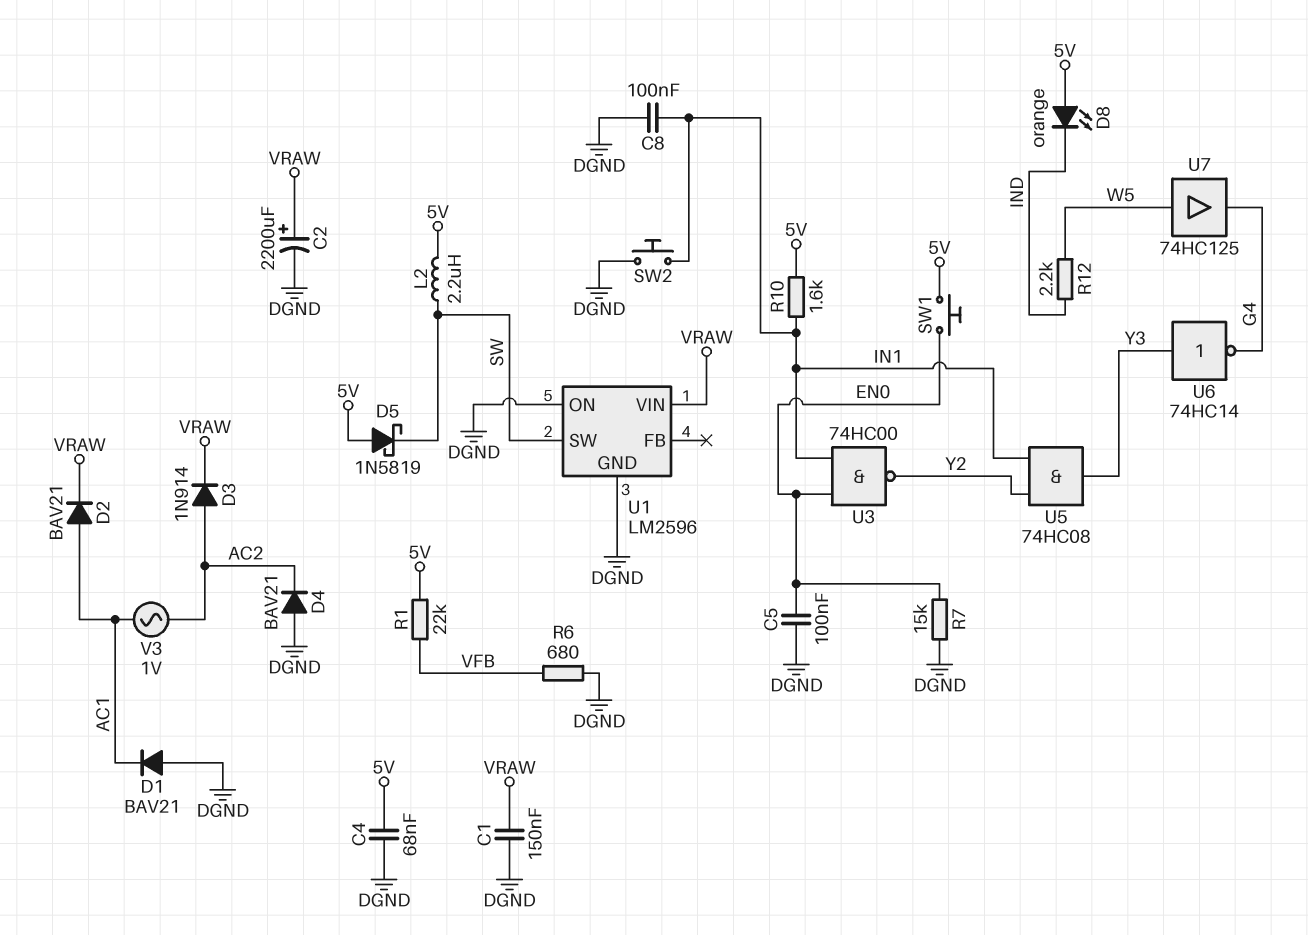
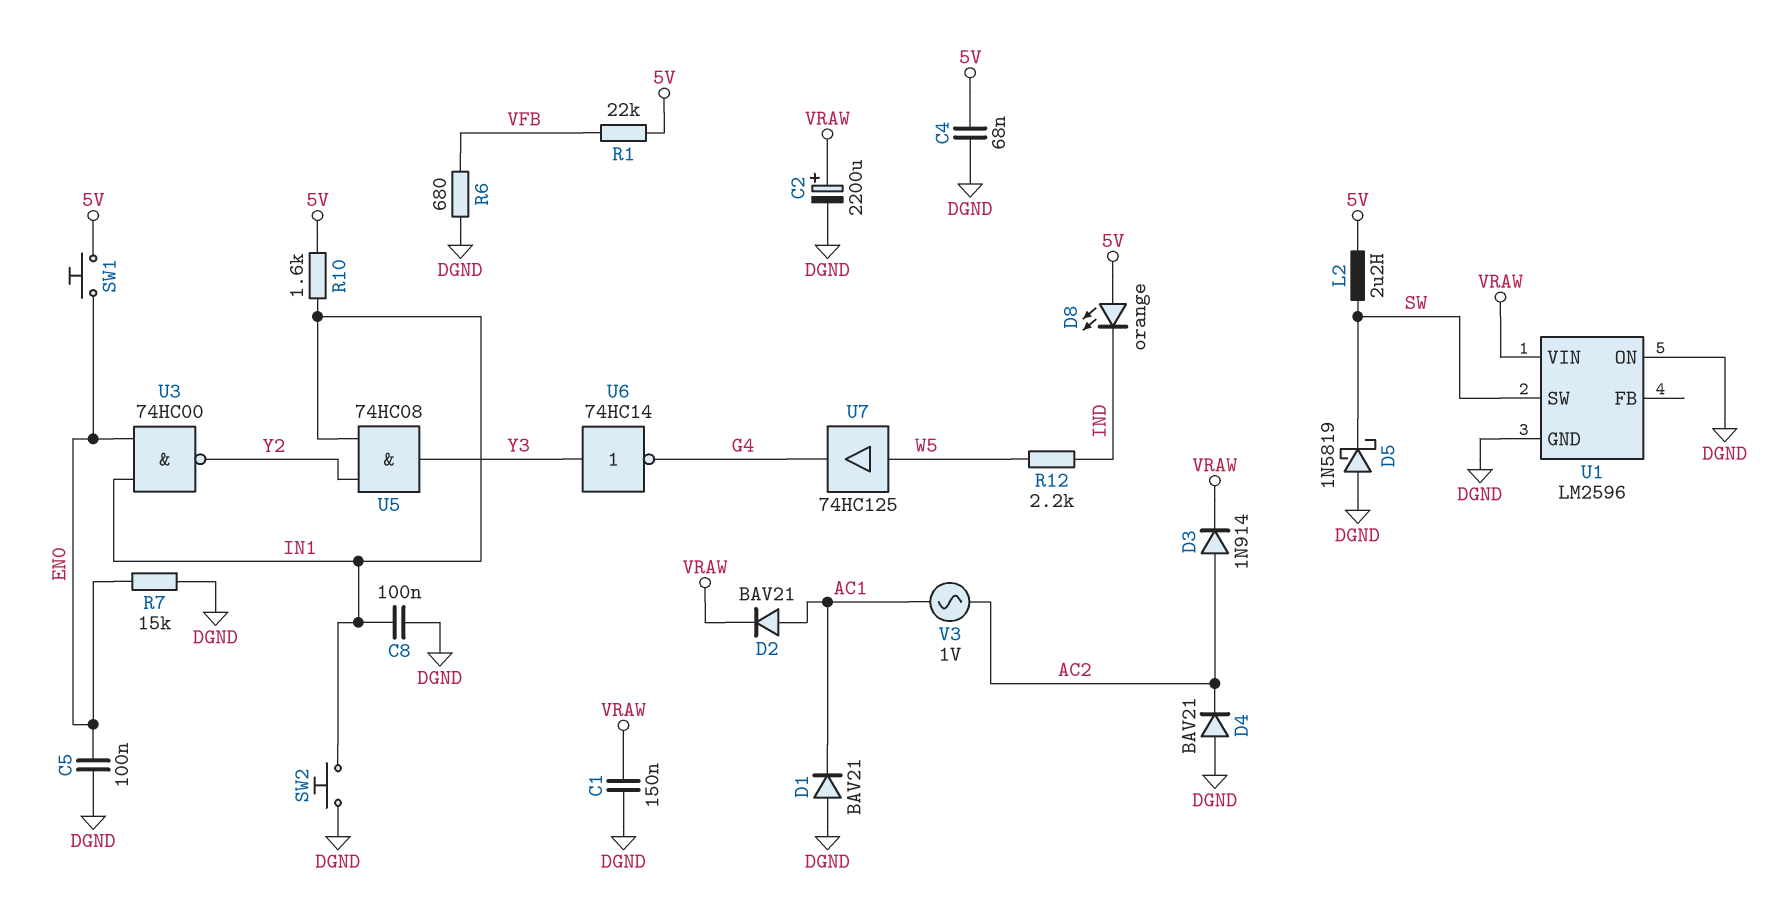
D5: schottky 1N5819 (A 5V, K SW) -> schottky 1N5819 (A DGND, K SW)

